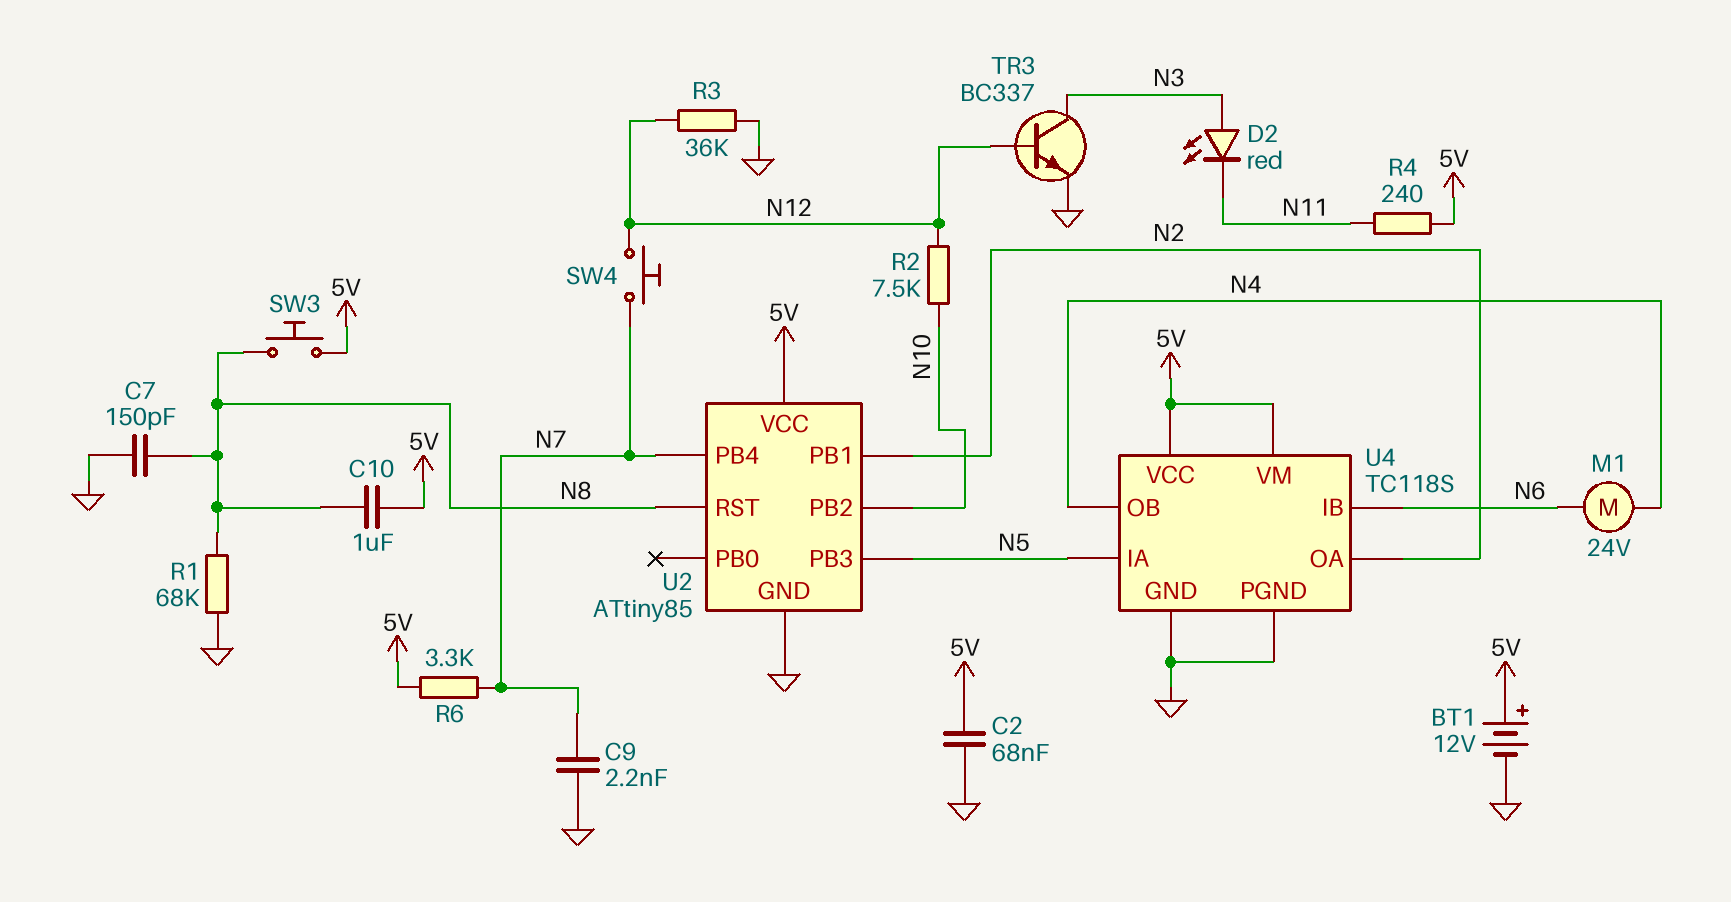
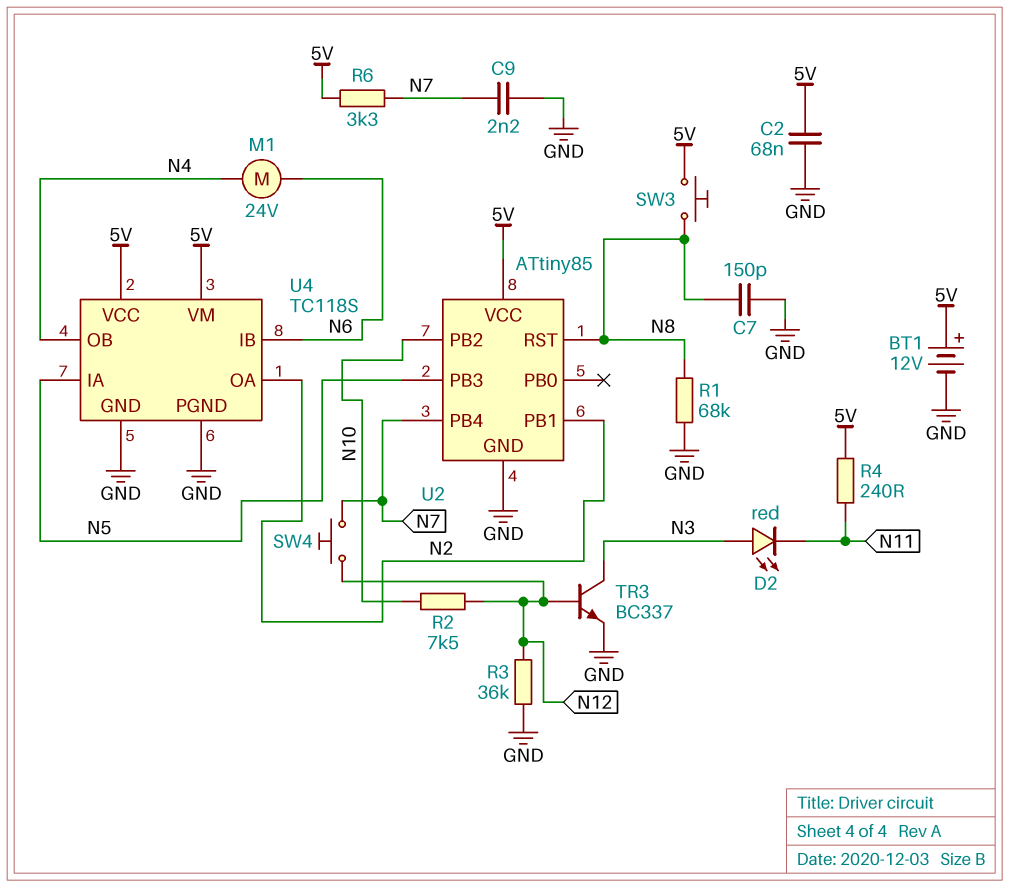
C10: 1uF (5V, N8) -> none

